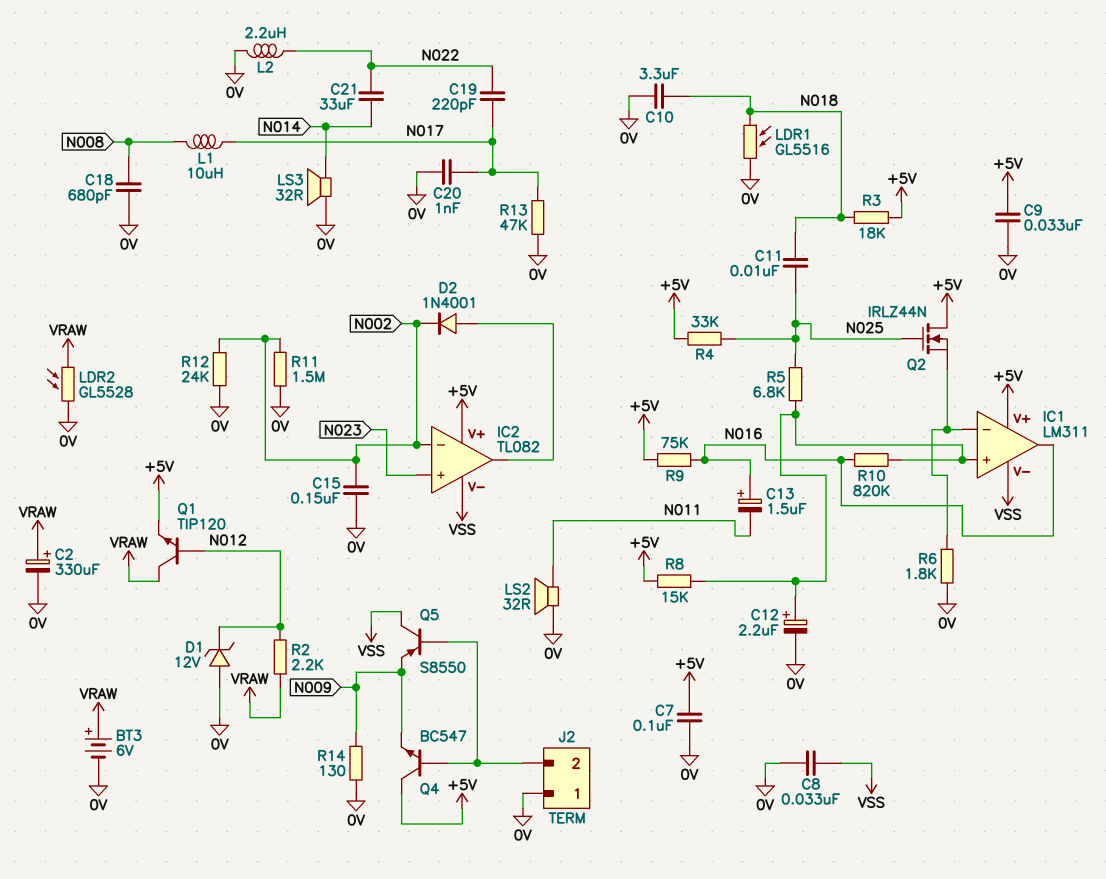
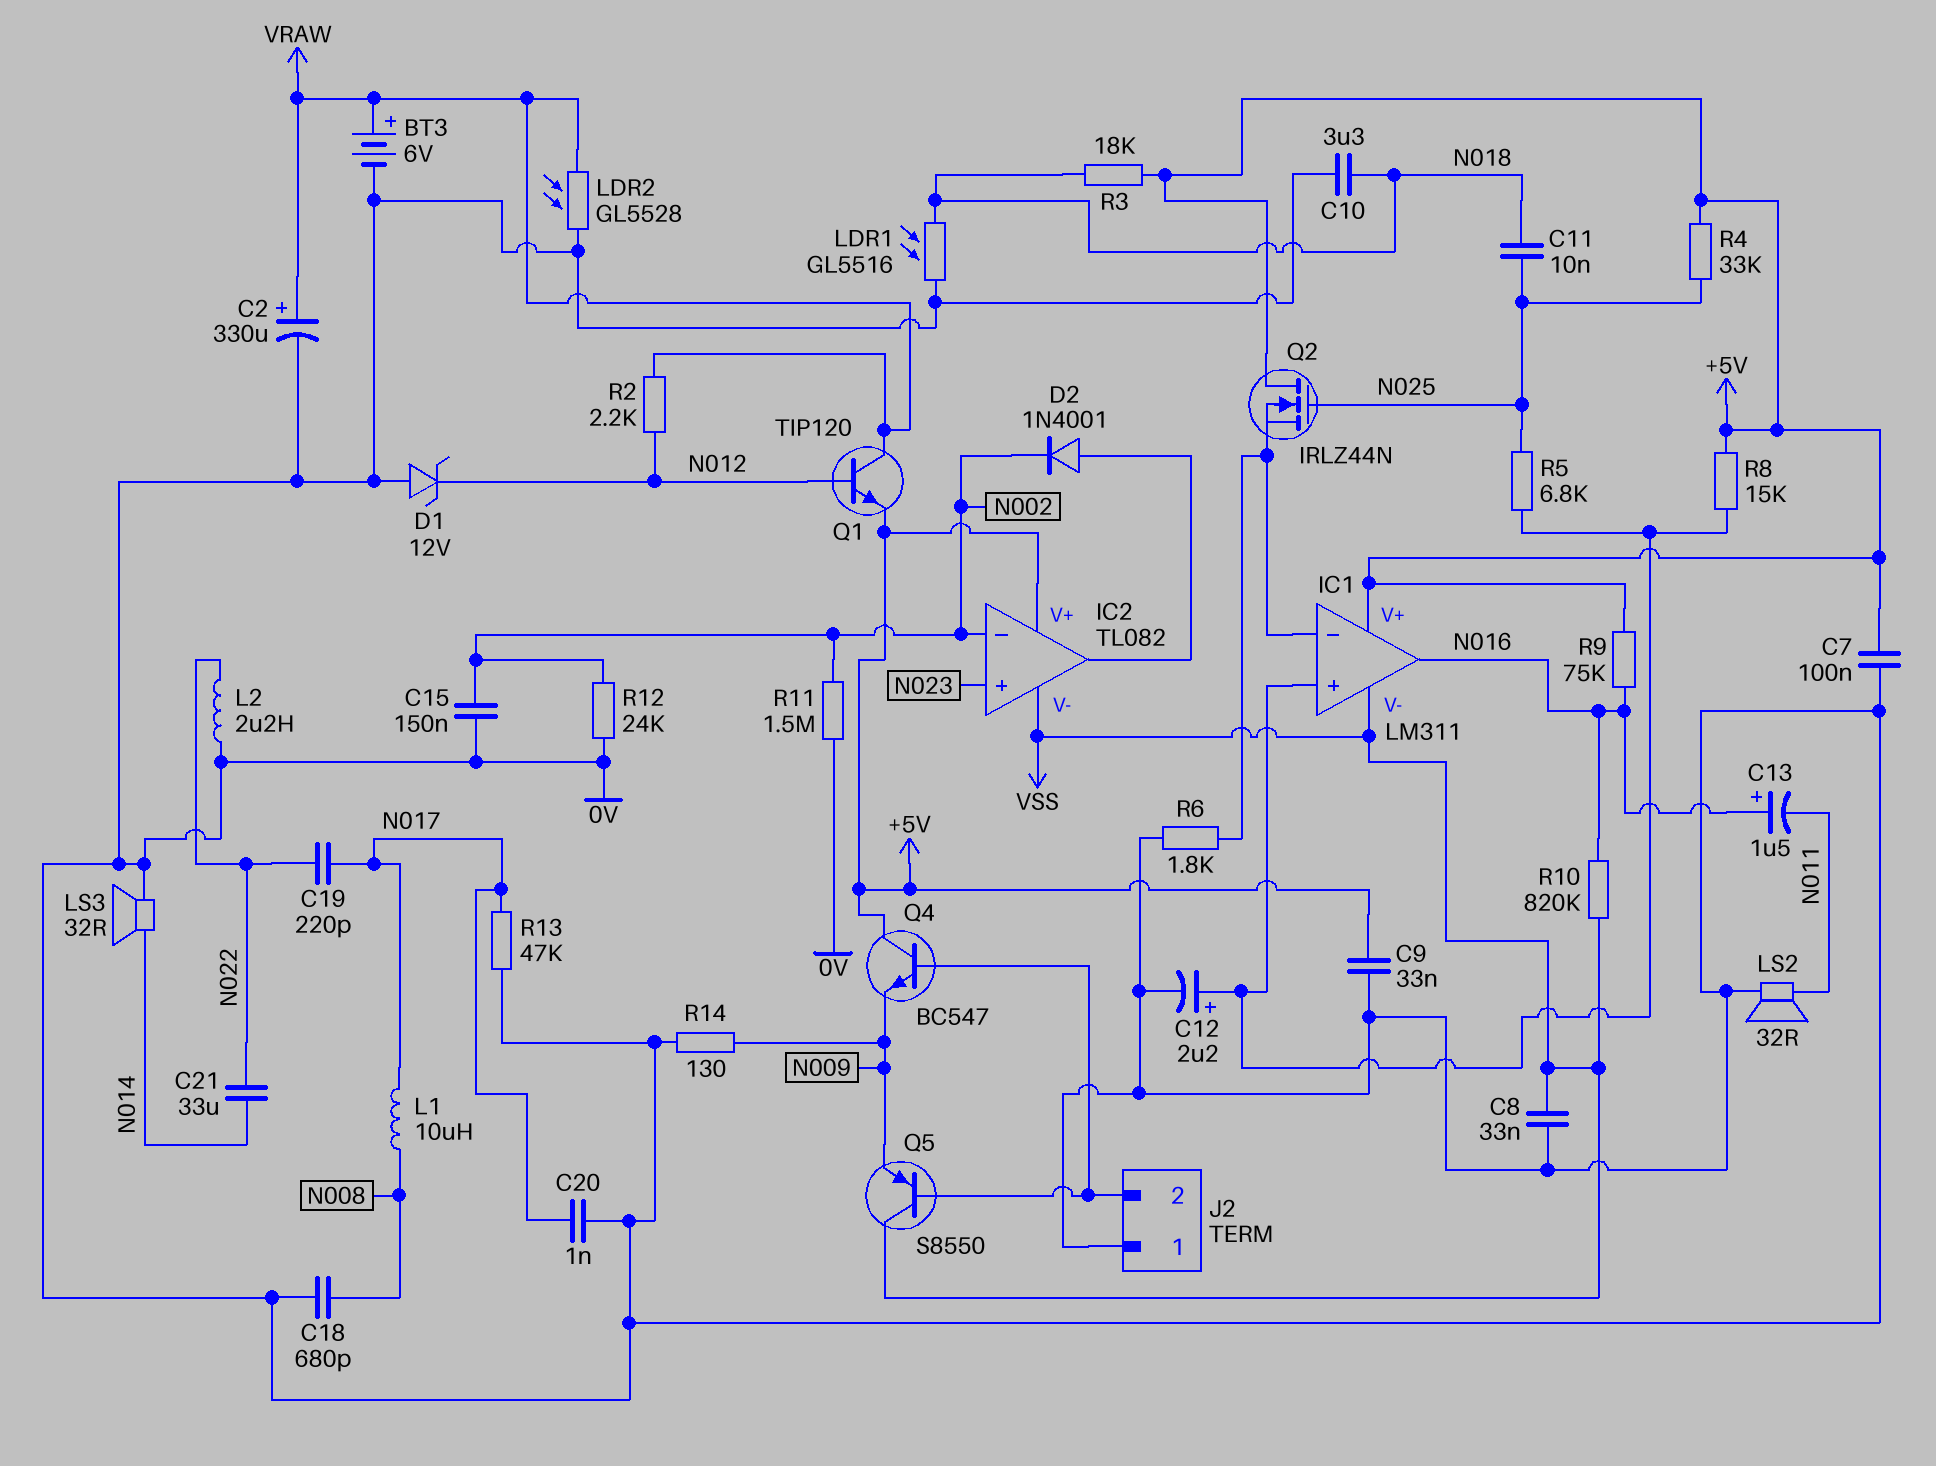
R10: 820k (IC1/in+, N016) -> 820k (N016, VSS)

